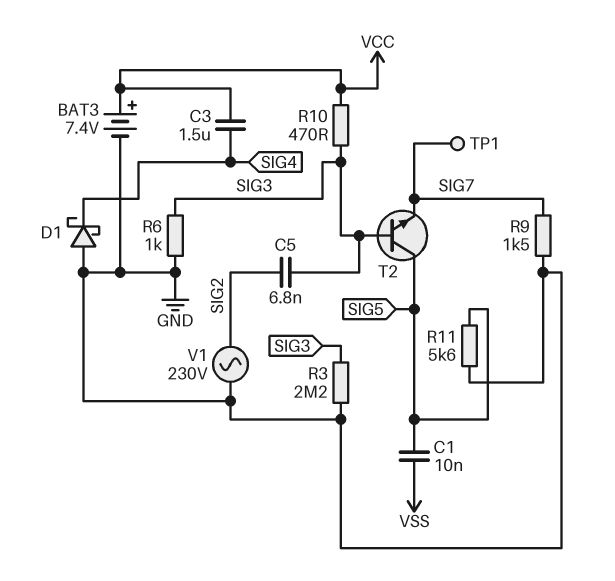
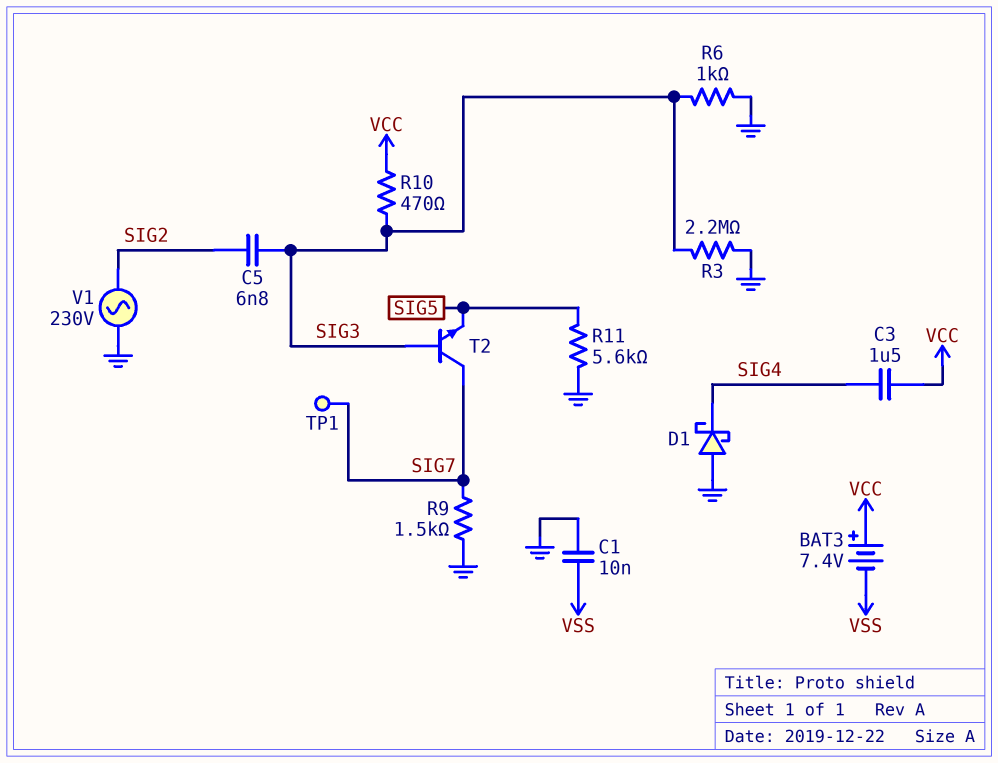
BAT3: 7.4V (plus VCC, minus GND) -> 7.4V (plus VCC, minus VSS)
C1: 10nF (SIG5, VSS) -> 10nF (GND, VSS)
T2: NPN (B SIG3, C SIG5, E SIG7) -> NPN (B SIG3, C SIG7, E SIG5)

